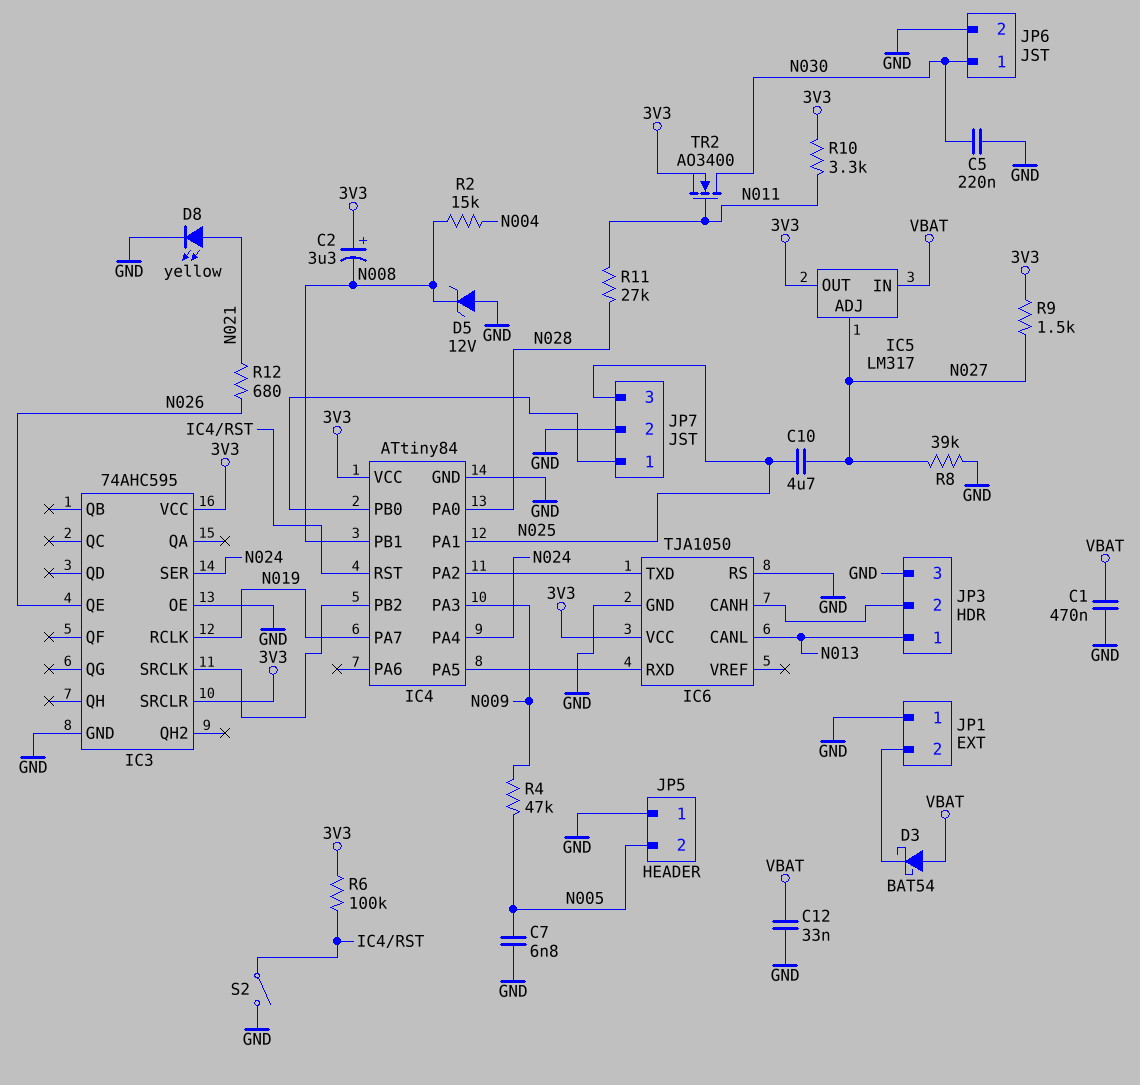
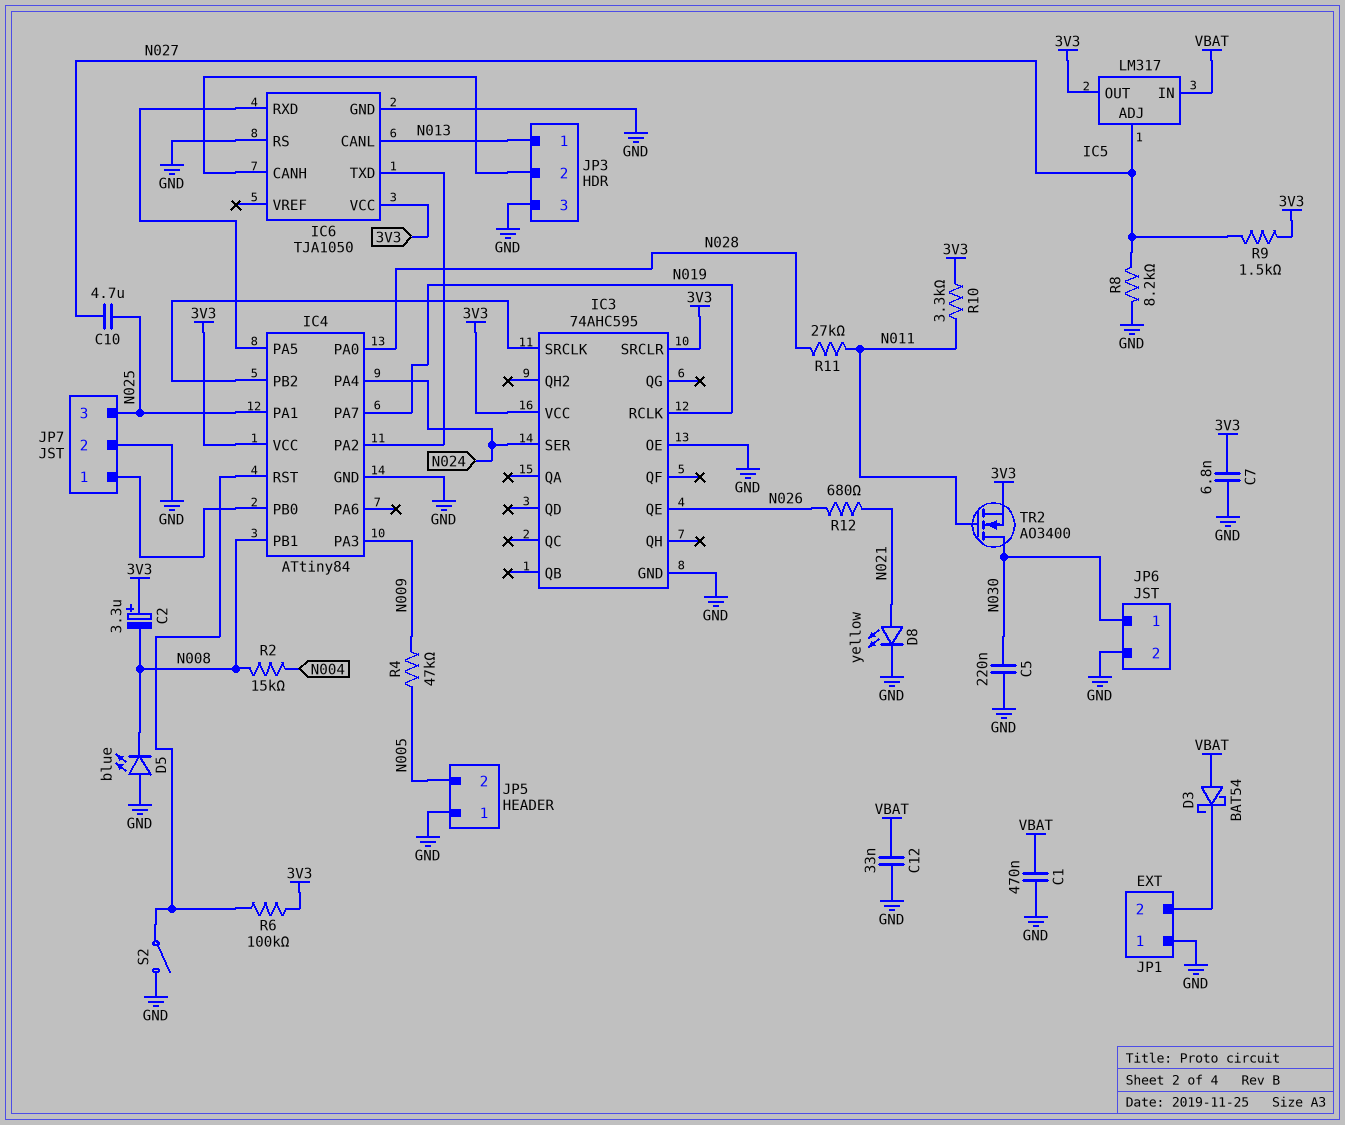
C7: 6.8nF (GND, N005) -> 6.8nF (3V3, GND)
D5: zener 12V (A GND, K N008) -> LED blue (A GND, K N008)
R8: 39k (GND, N027) -> 8.2k (GND, N027)

